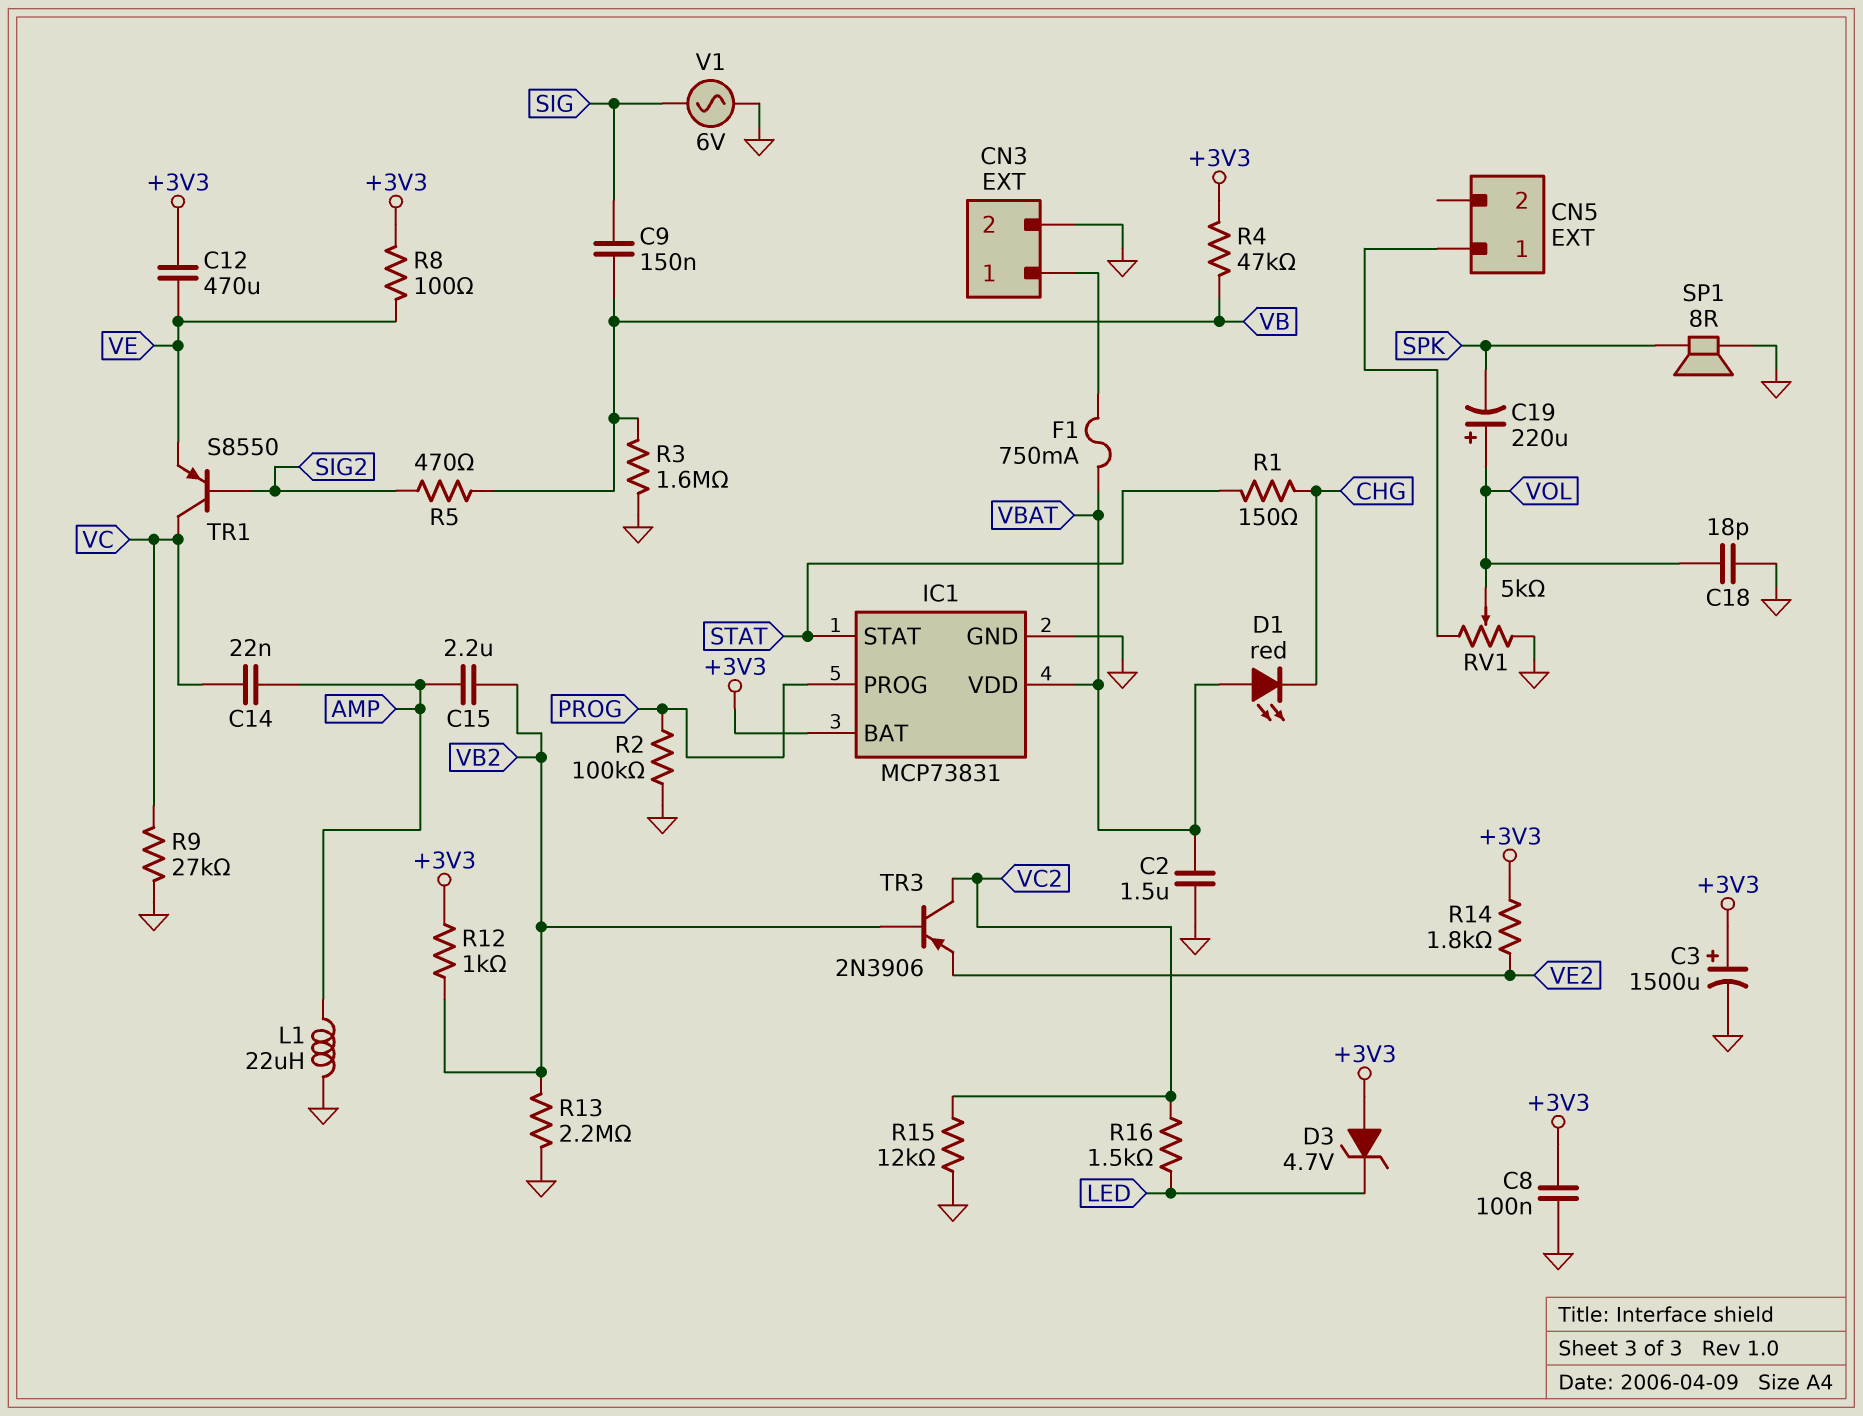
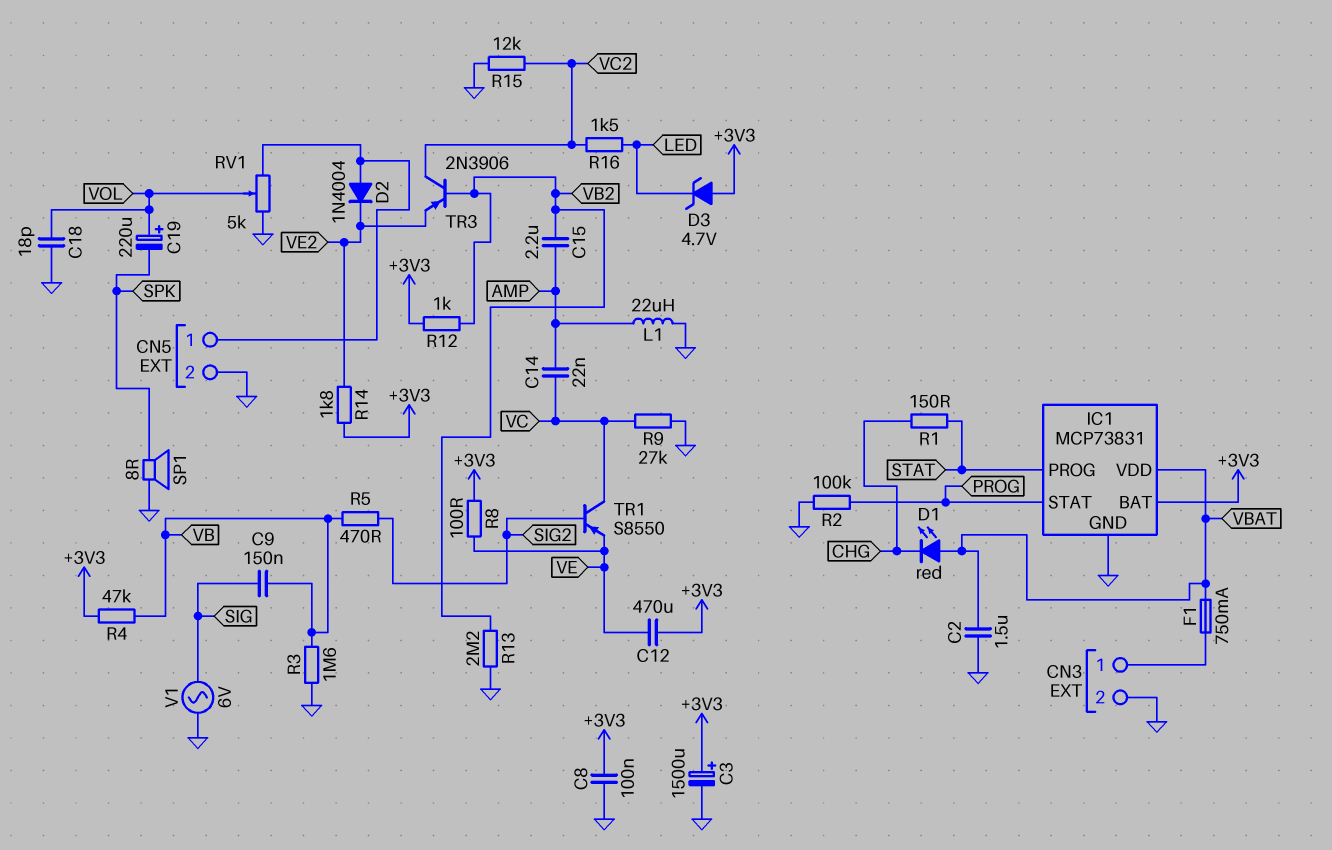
CN5 pin 2: none -> GND
D2: none -> diode 1N4004 (A CN5/1, K VE2)
IC1 pin PROG: PROG -> STAT
IC1 pin STAT: STAT -> PROG

